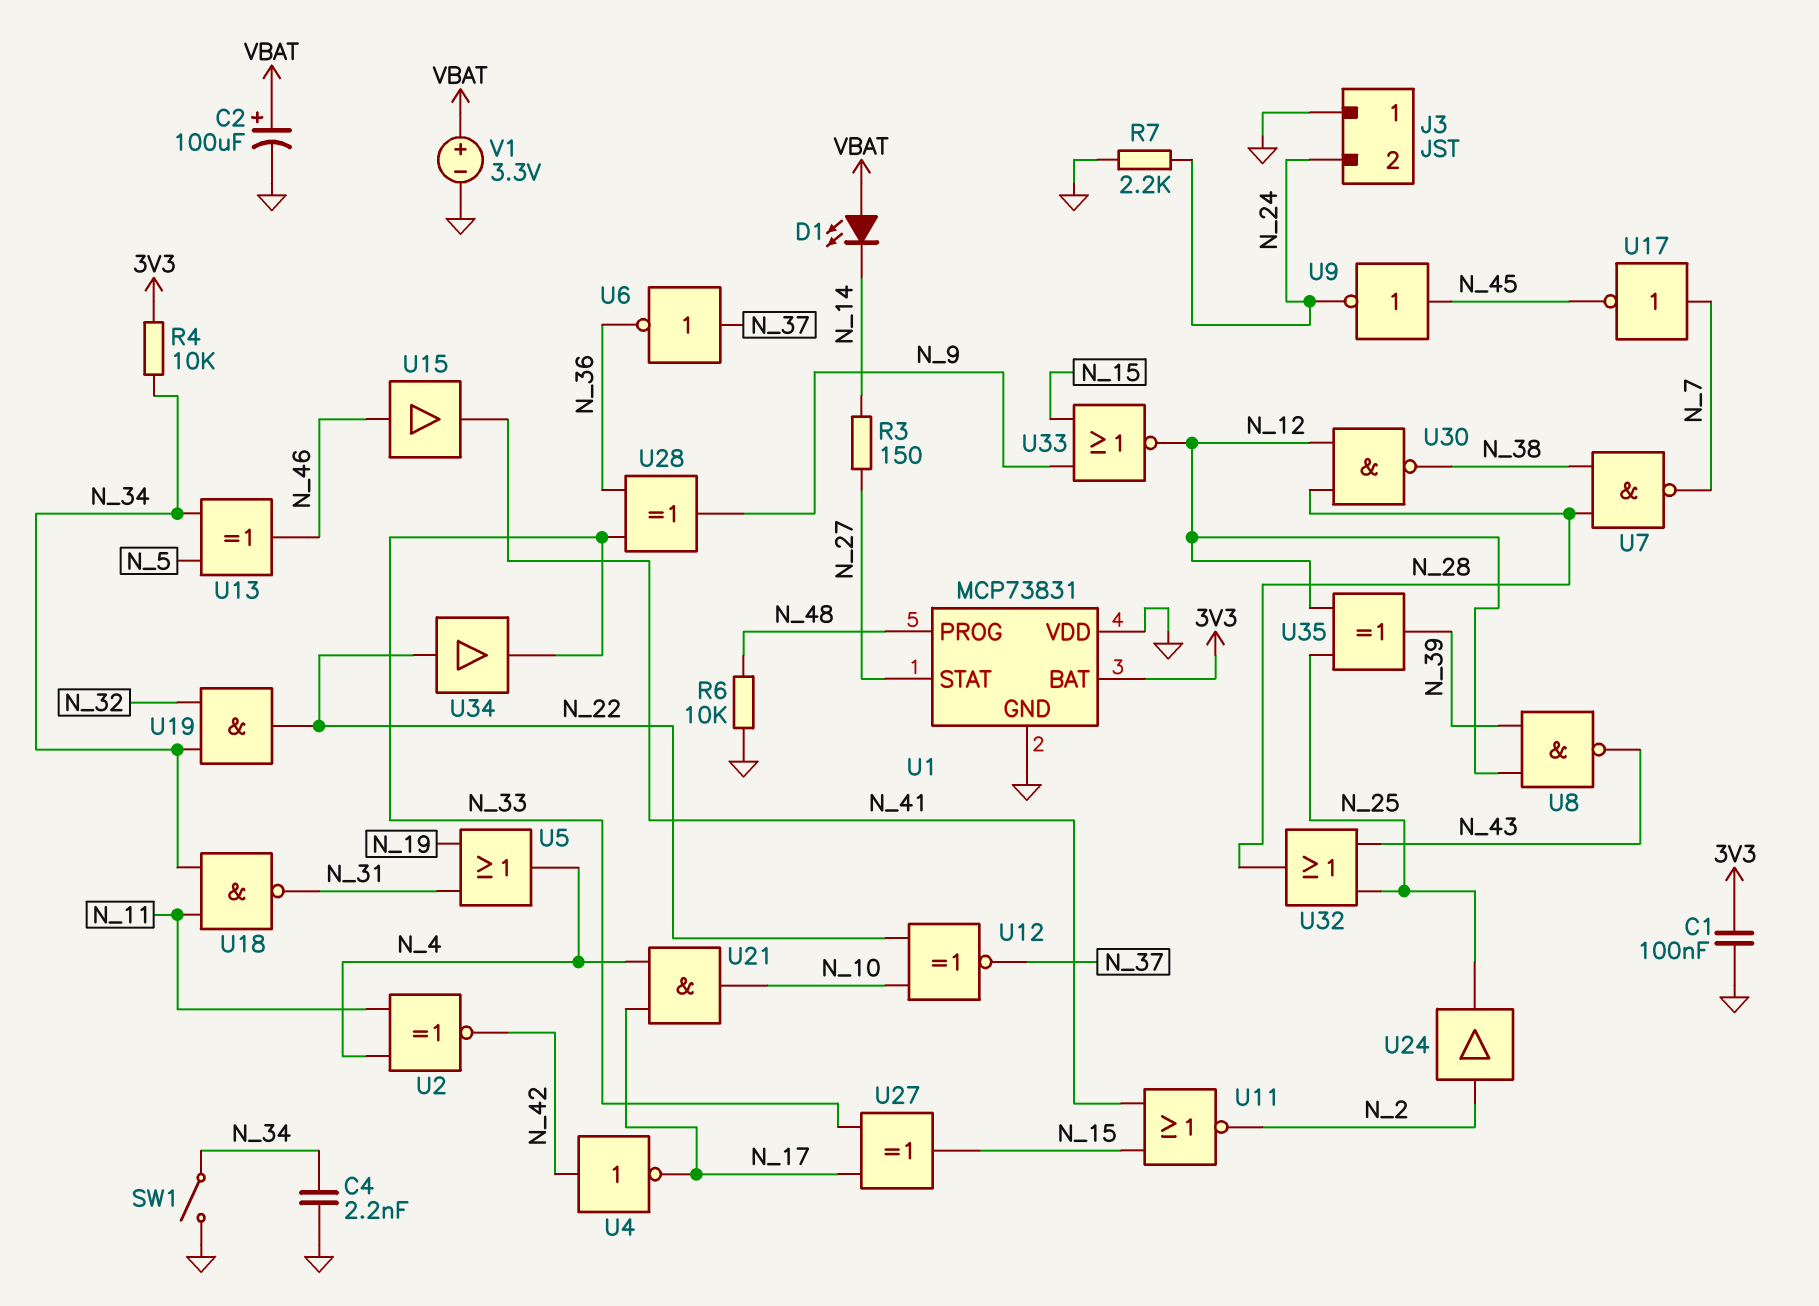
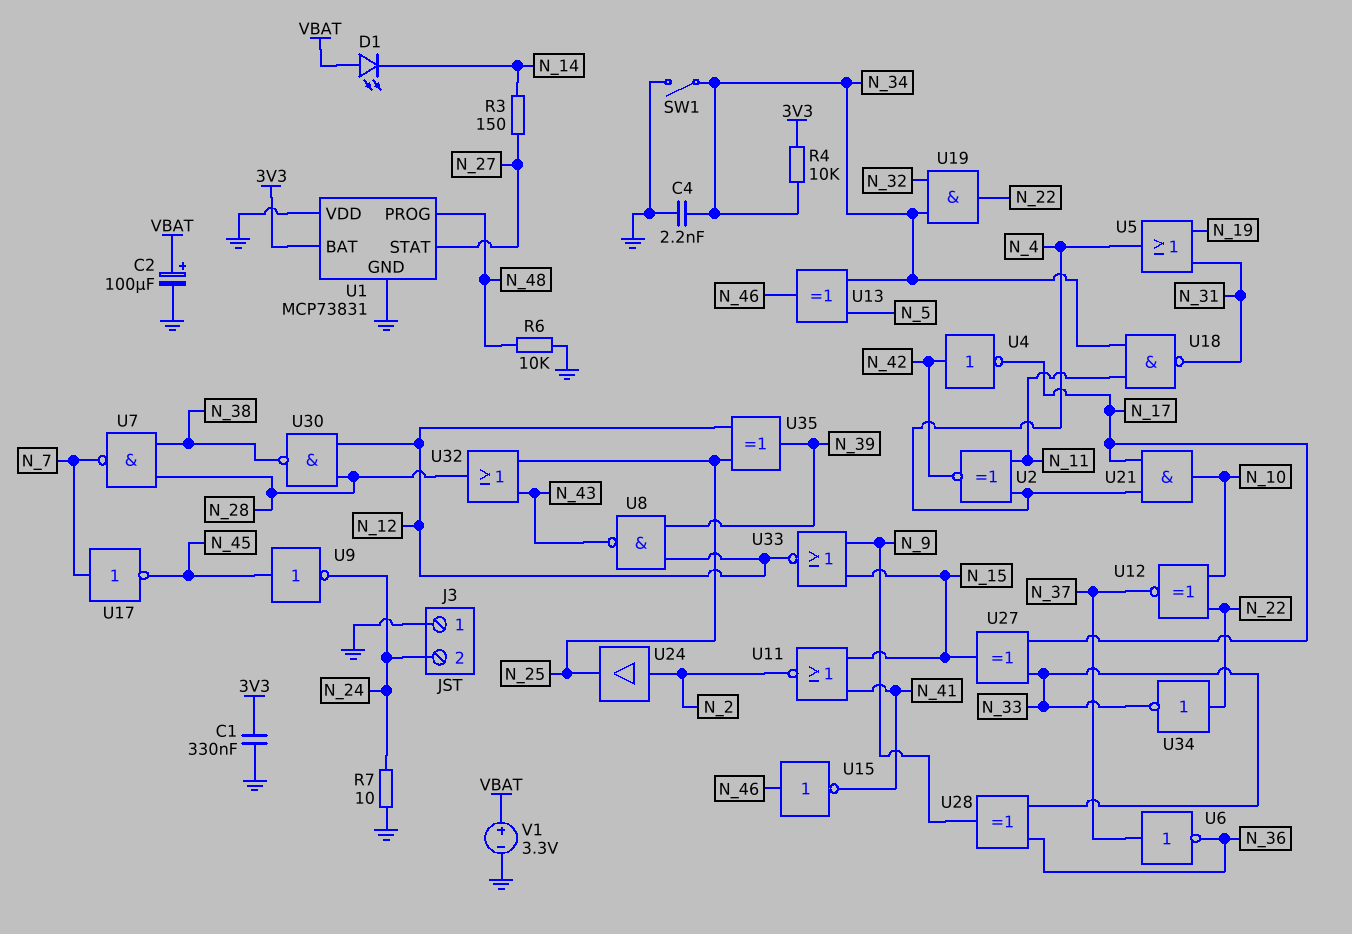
C1: 100nF (3V3, GND) -> 330nF (3V3, GND)
R7: 2.2k (GND, N_24) -> 10 (GND, N_24)
U15: buffer (in N_46, out N_41) -> NOT (in N_46, out N_41)
U34: buffer (in N_22, out N_33) -> NOT (in N_22, out N_33)

